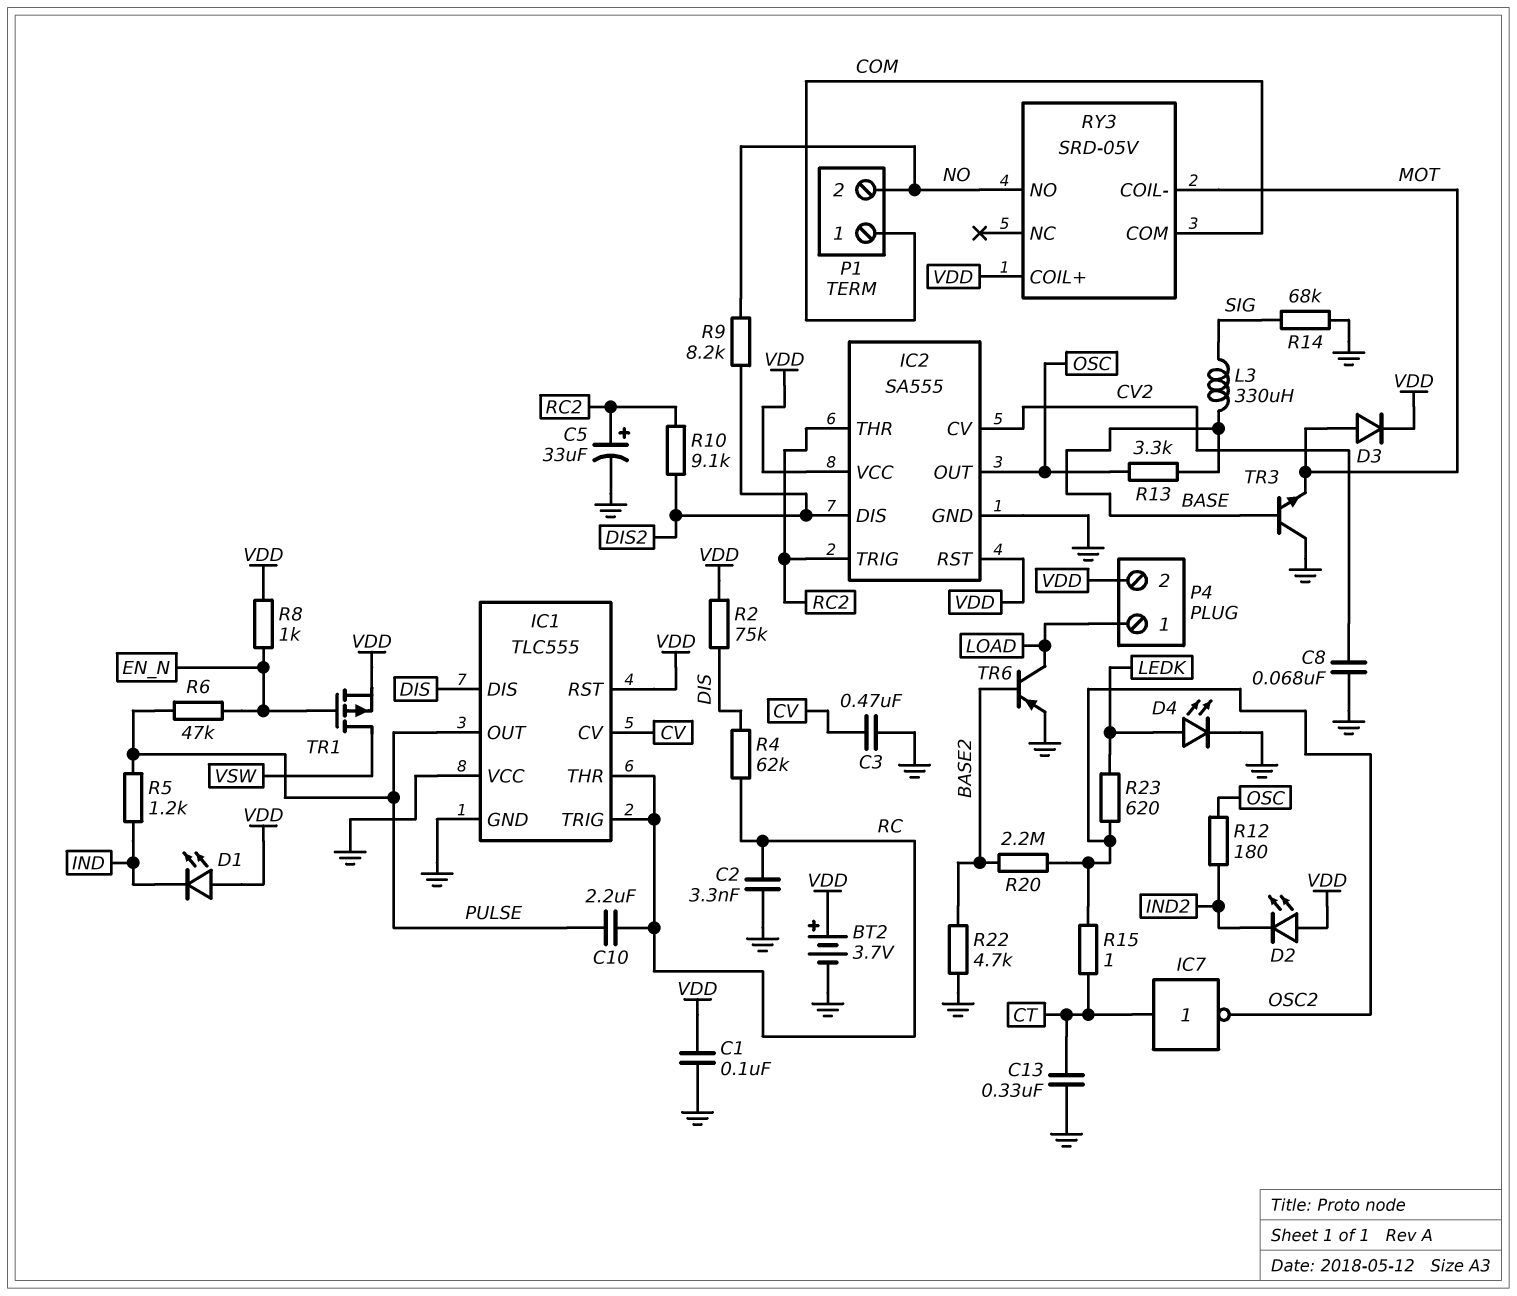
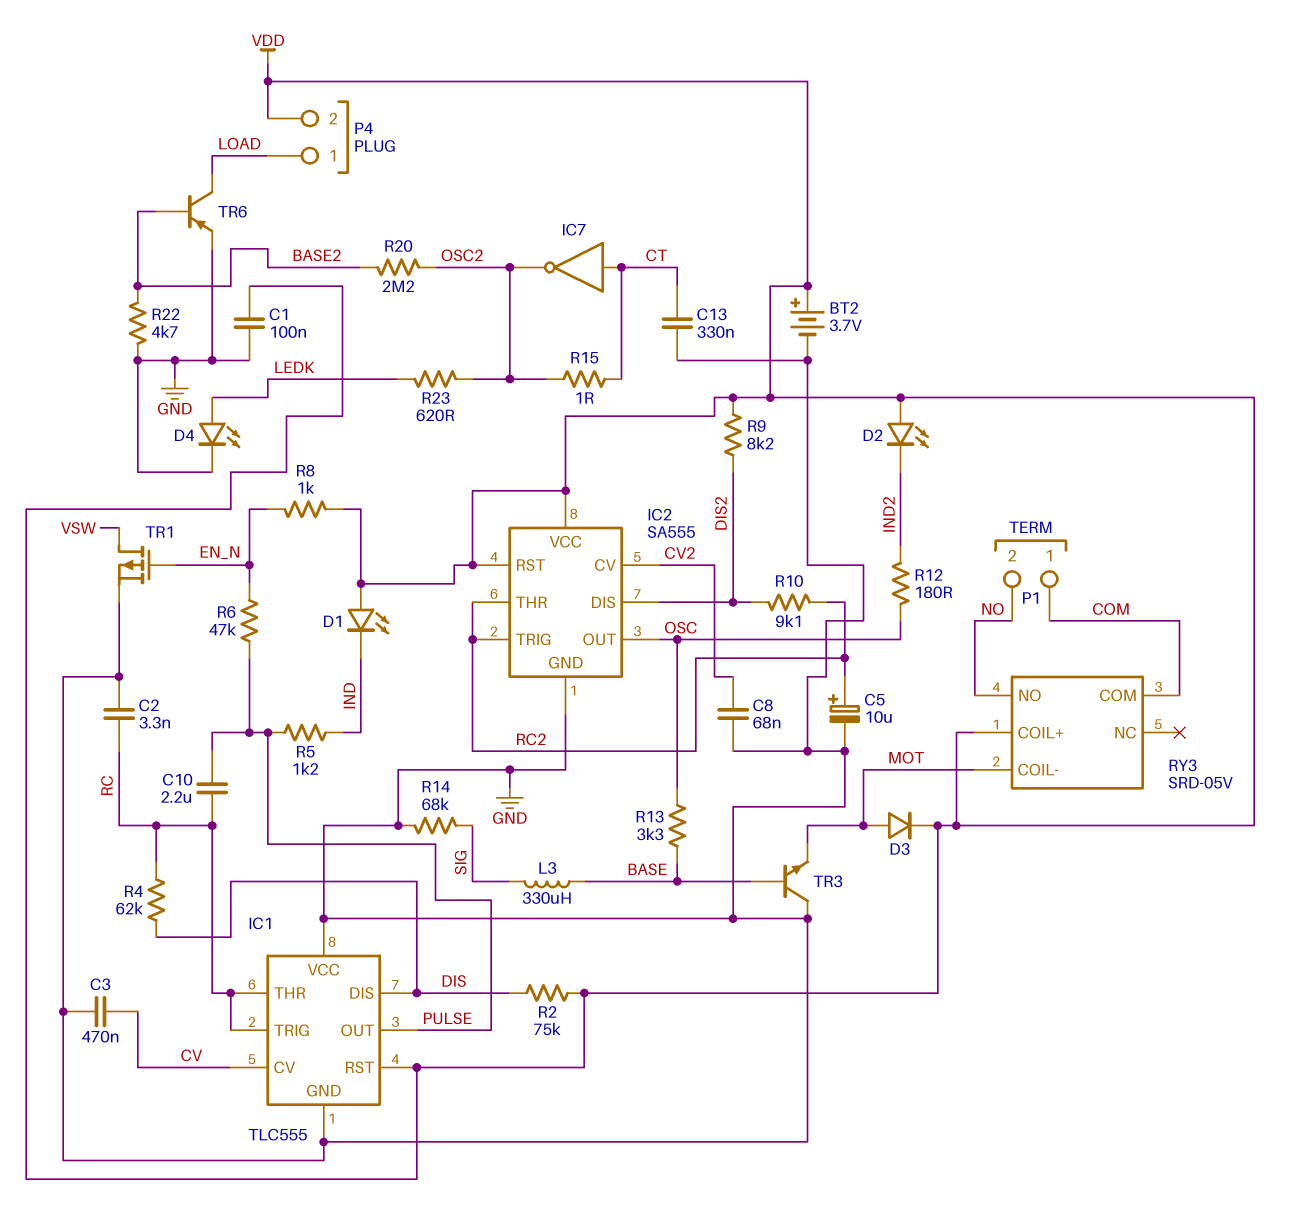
C5: 33uF (plus RC2, minus GND) -> 10uF (plus RC2, minus GND)
R9: 8.2k (DIS2, NO) -> 8.2k (DIS2, VDD)
TR1: PMOS (G EN_N, D VSW, S VDD) -> PMOS (G EN_N, D VSW, S GND)

